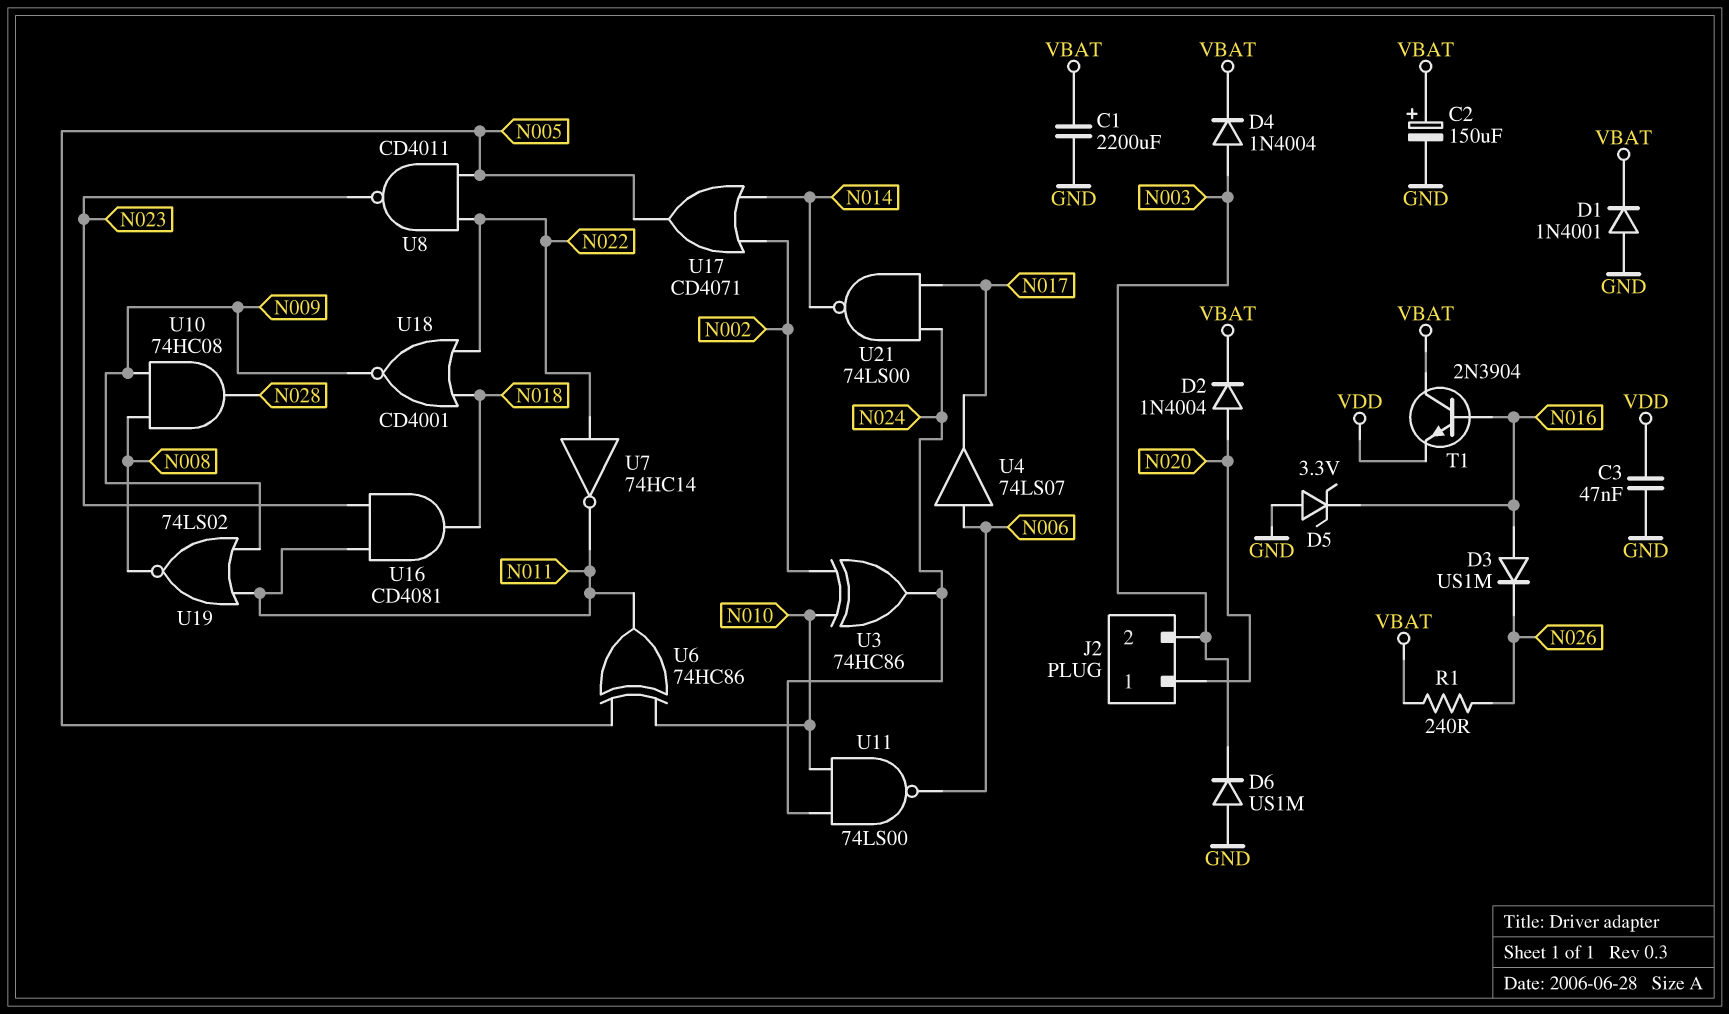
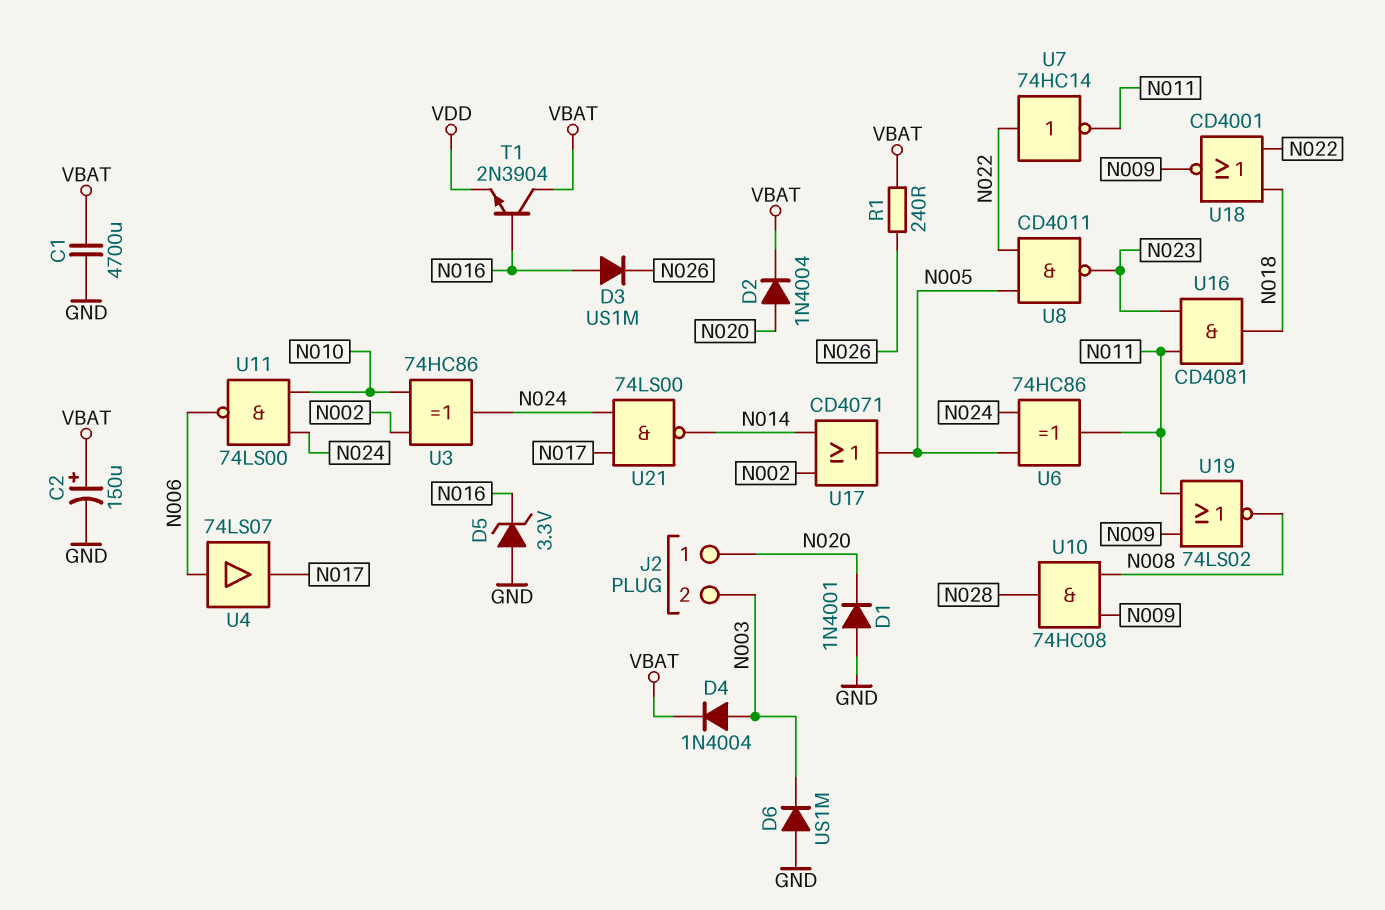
C1: 2200uF (GND, VBAT) -> 4700uF (GND, VBAT)
C3: 47nF (GND, VDD) -> none
D1: diode 1N4001 (A GND, K VBAT) -> diode 1N4001 (A GND, K N020)
U6: XOR 74HC86 (in N005, in N010, out N011) -> XOR 74HC86 (in N005, in N024, out N011)

